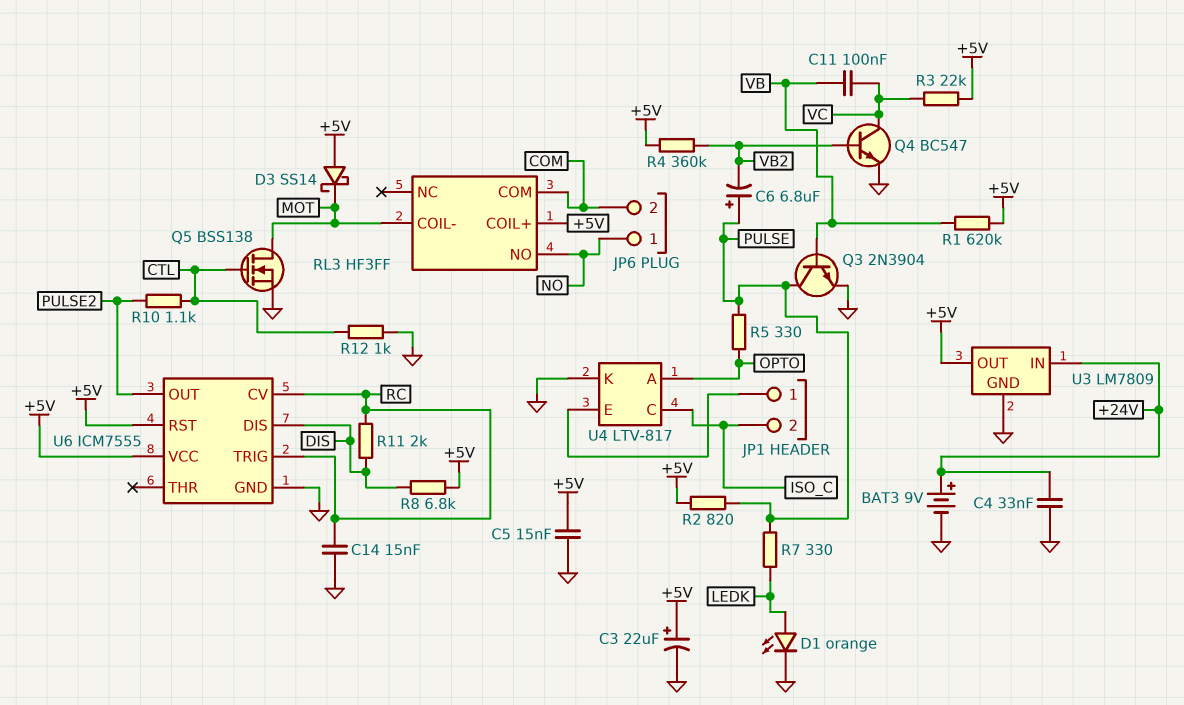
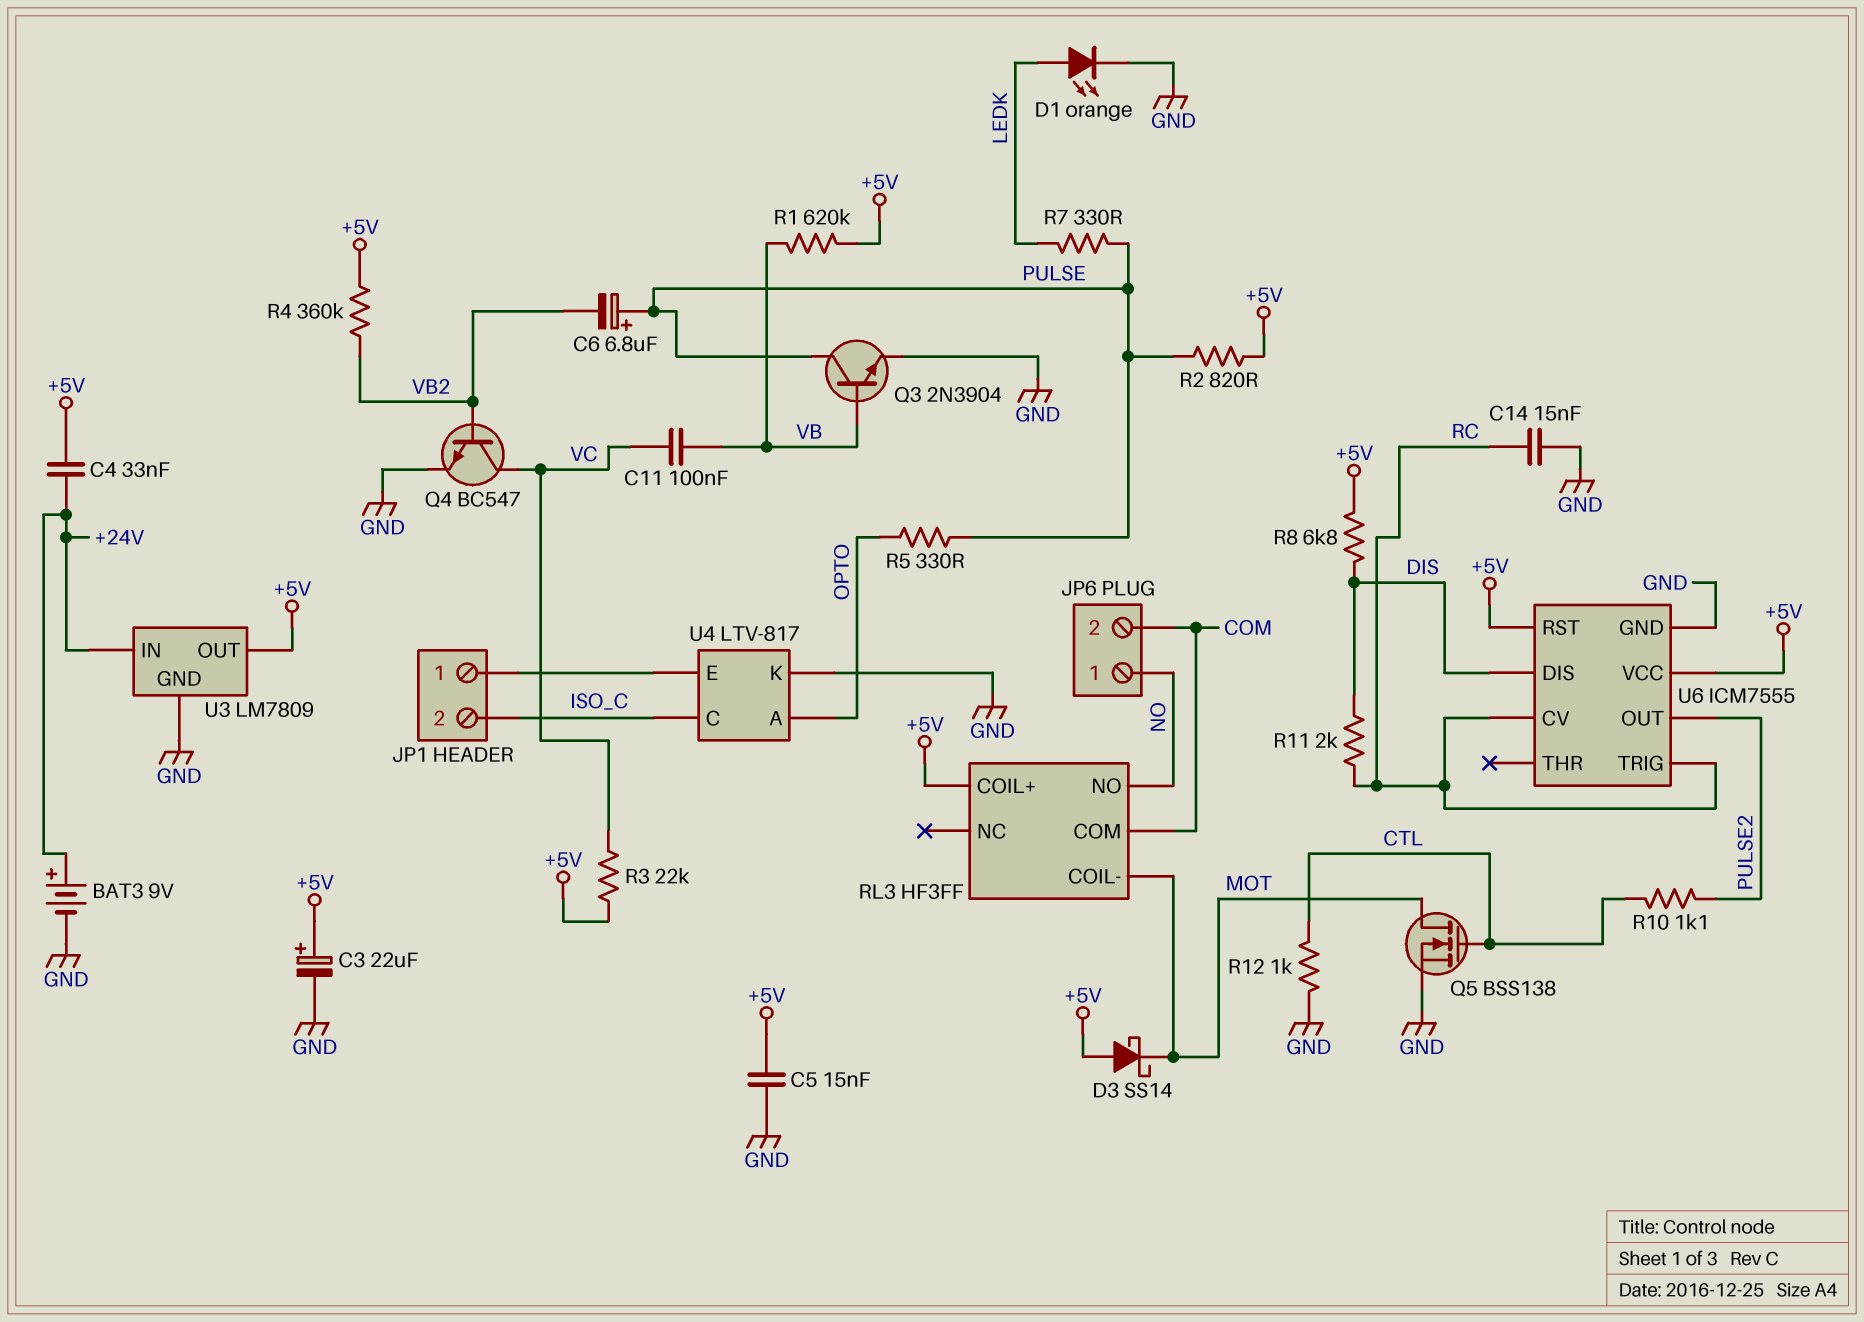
C4: 33nF (+24V, GND) -> 33nF (+5V, +24V)

